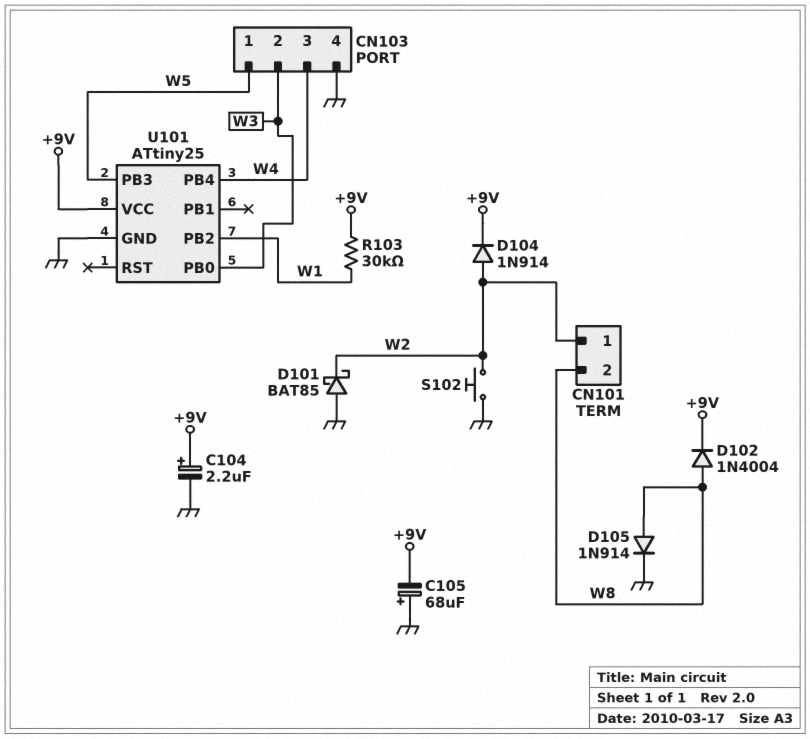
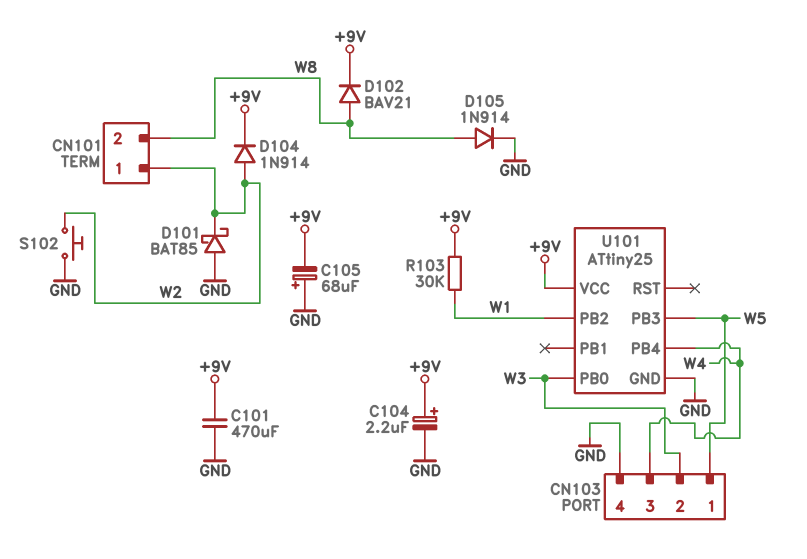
C101: none -> 470uF (+9V, GND)
D102: diode 1N4004 (A W8, K +9V) -> diode BAV21 (A W8, K +9V)

